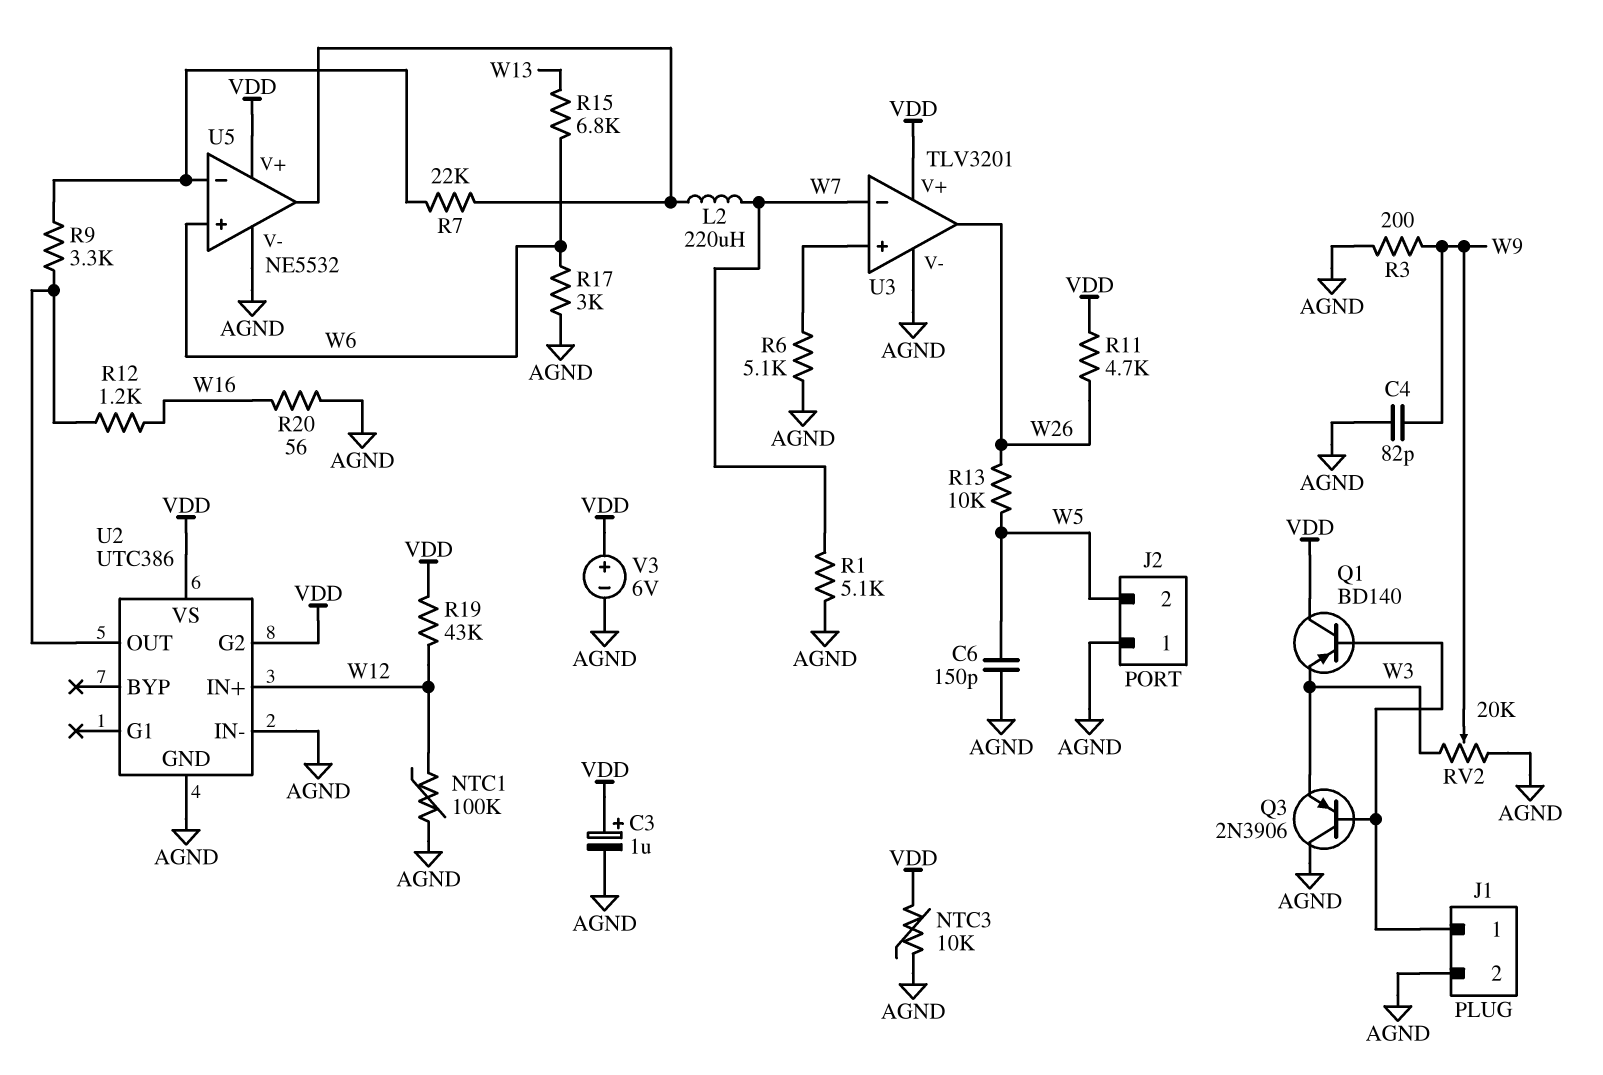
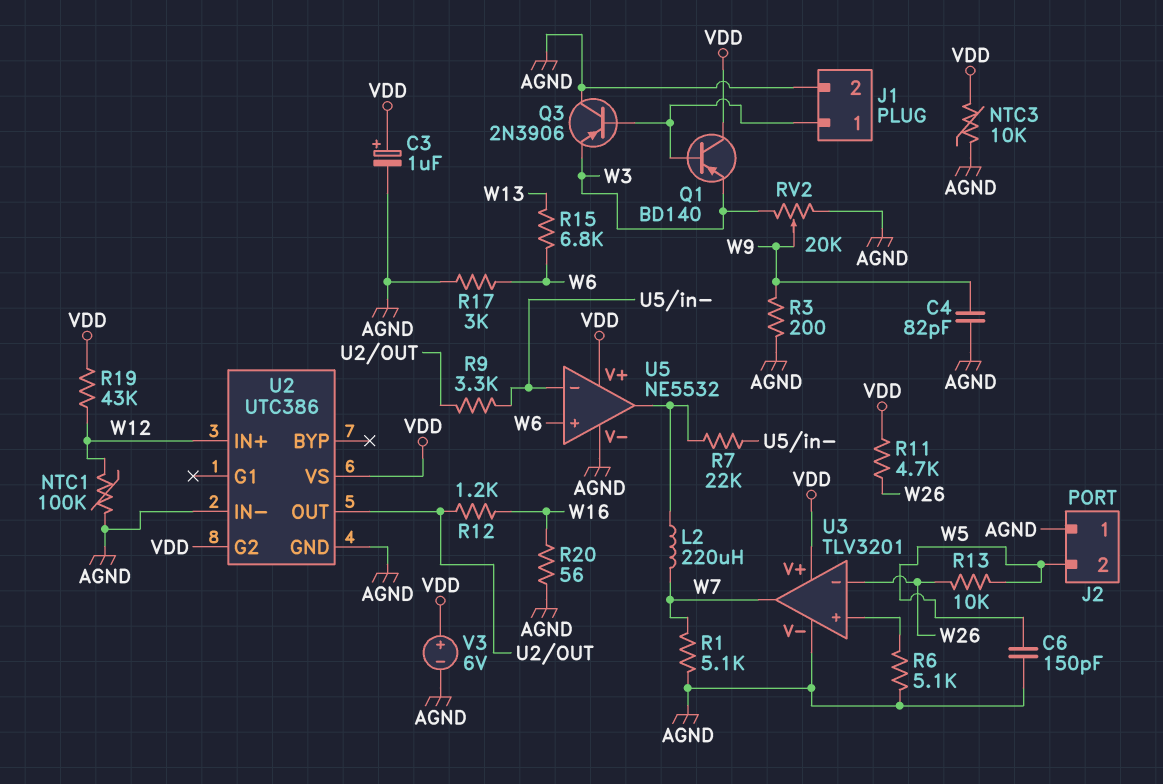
U3 pin in-: W7 -> W26
U3 pin out: W26 -> W7

